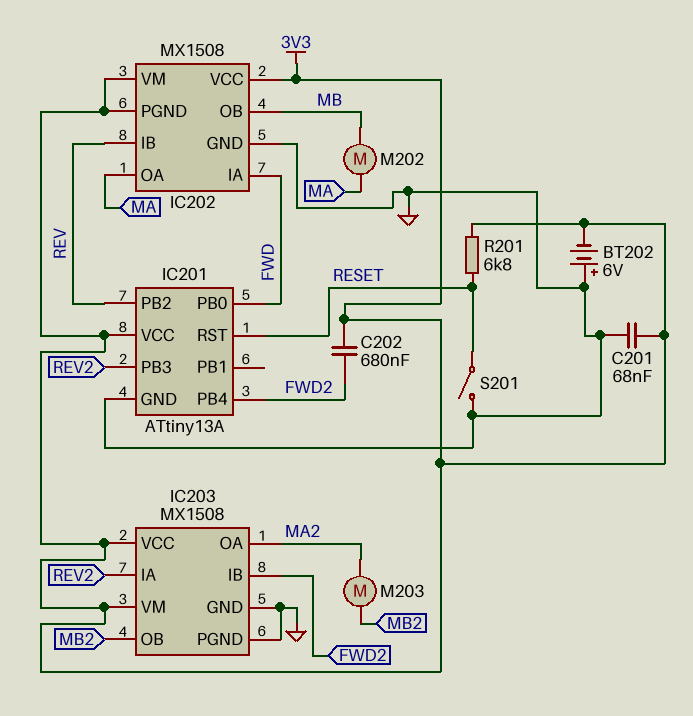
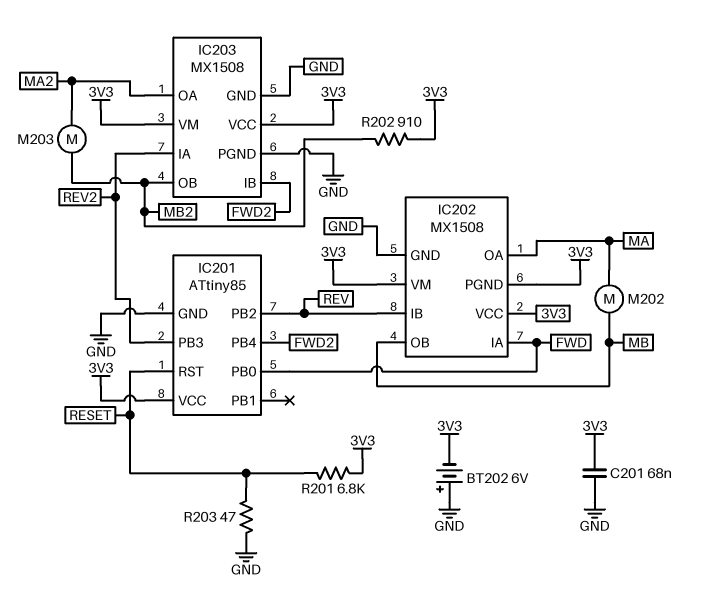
C202: 680nF (3V3, FWD2) -> none
IC201: ATtiny13A -> ATtiny85
R202: none -> 910 (3V3, MB2)
R203: none -> 47 (GND, RESET)
S201: switch (GND, RESET) -> none

